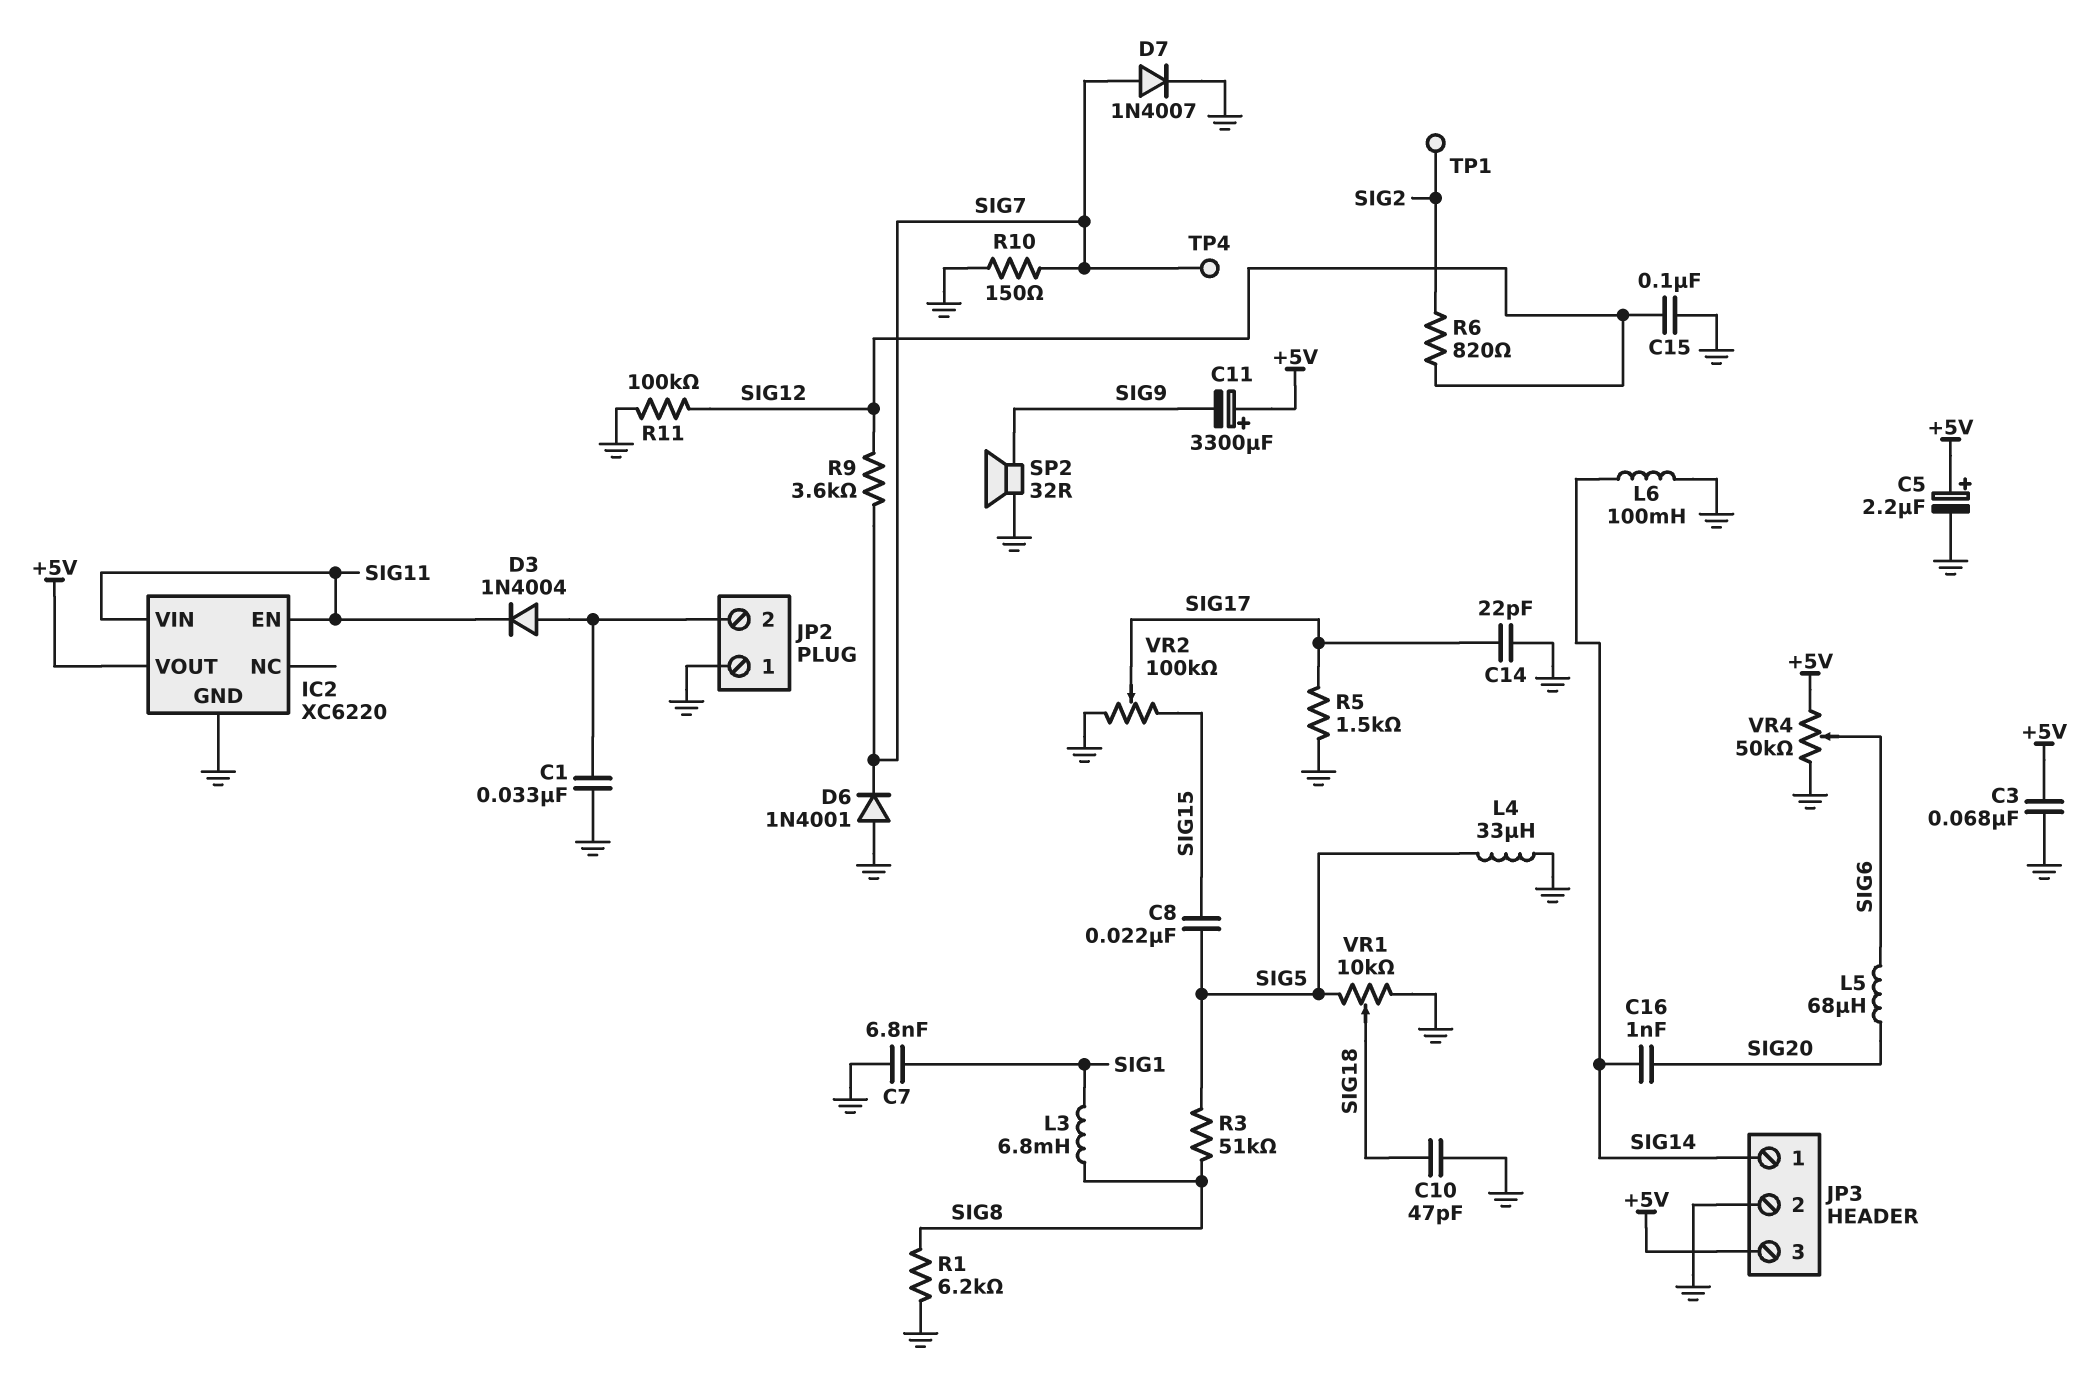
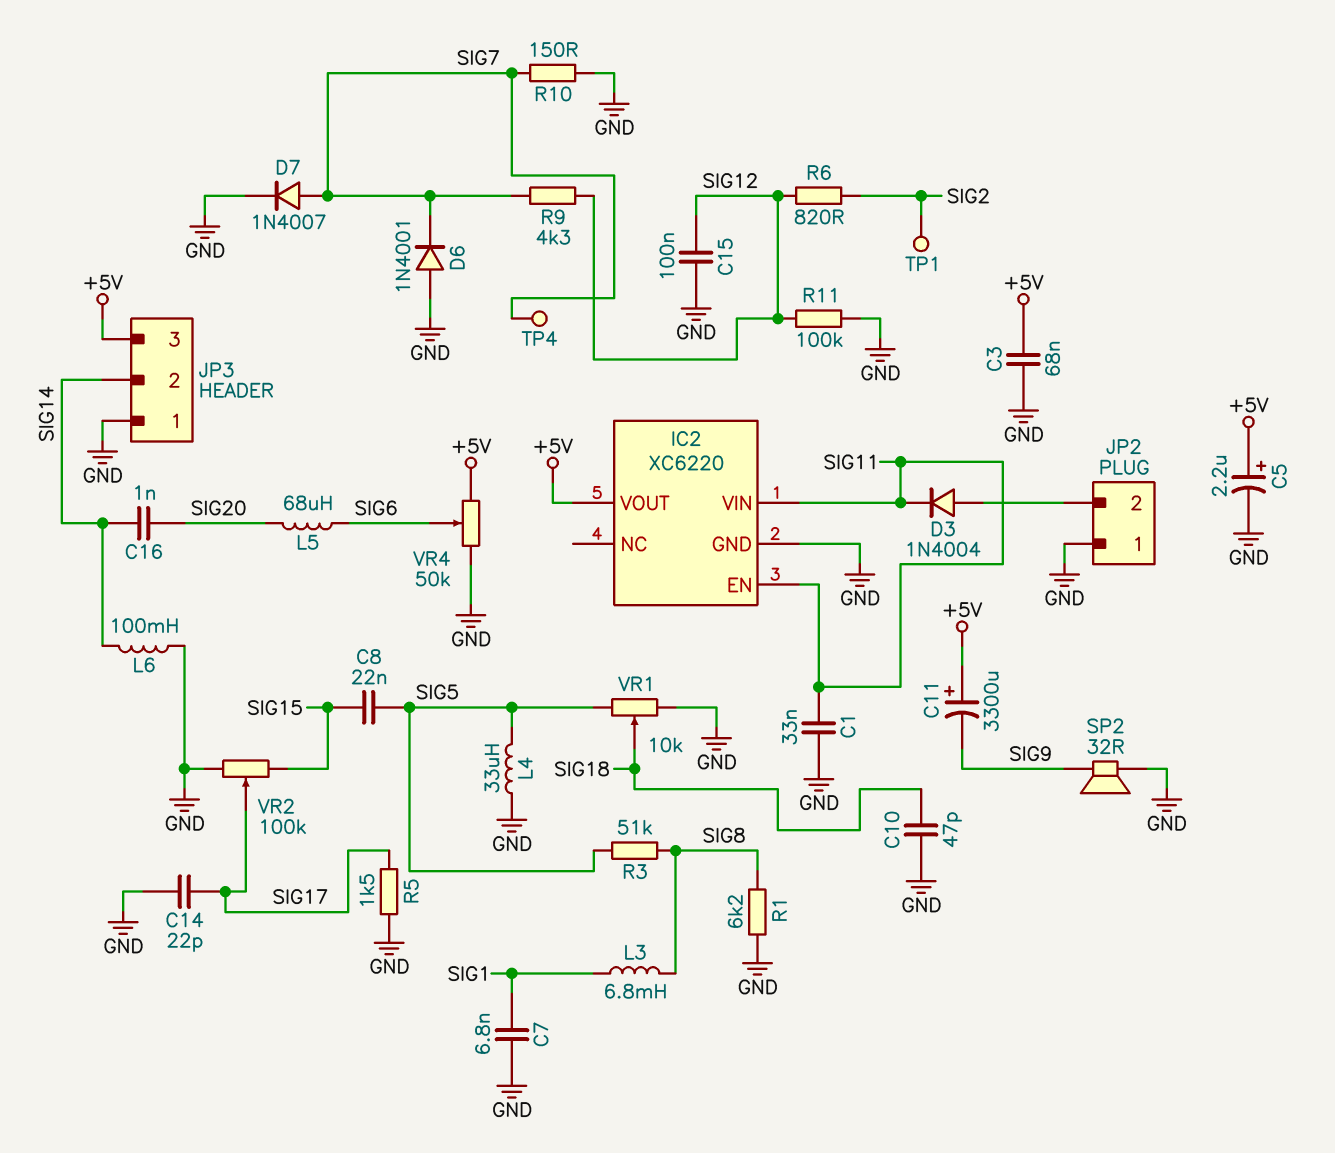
C1: 33nF (GND, JP2/2) -> 33nF (GND, SIG11)
JP3 pin 1: SIG14 -> GND
JP3 pin 2: GND -> SIG14
R9: 3.6k (SIG7, SIG12) -> 4.3k (SIG7, SIG12)

